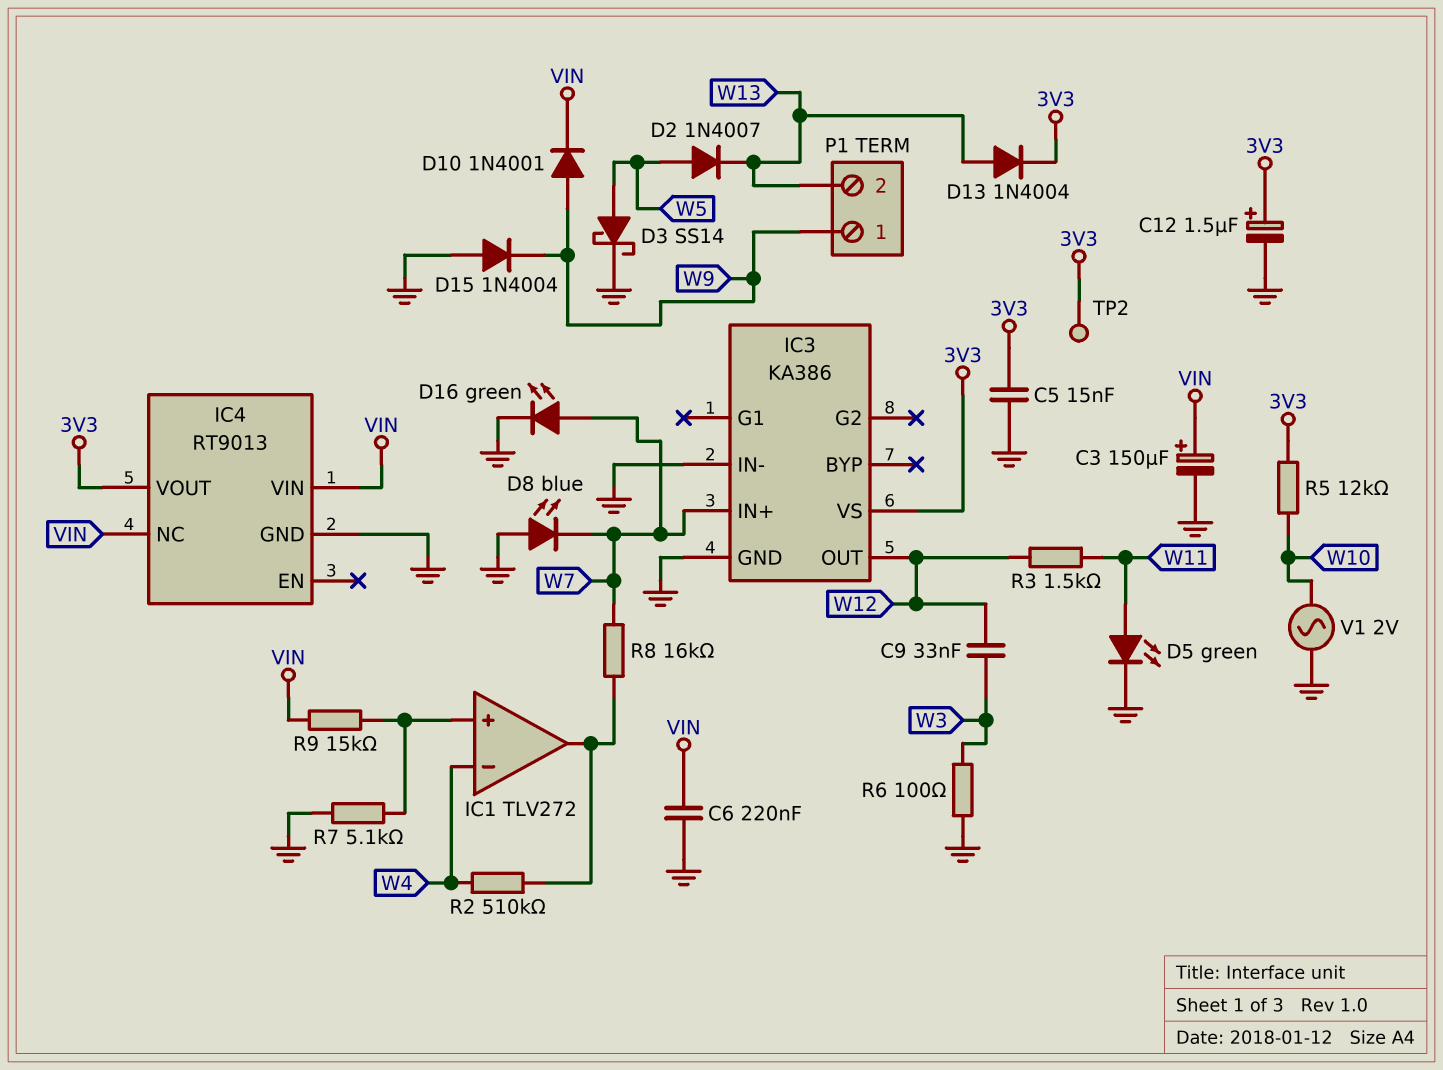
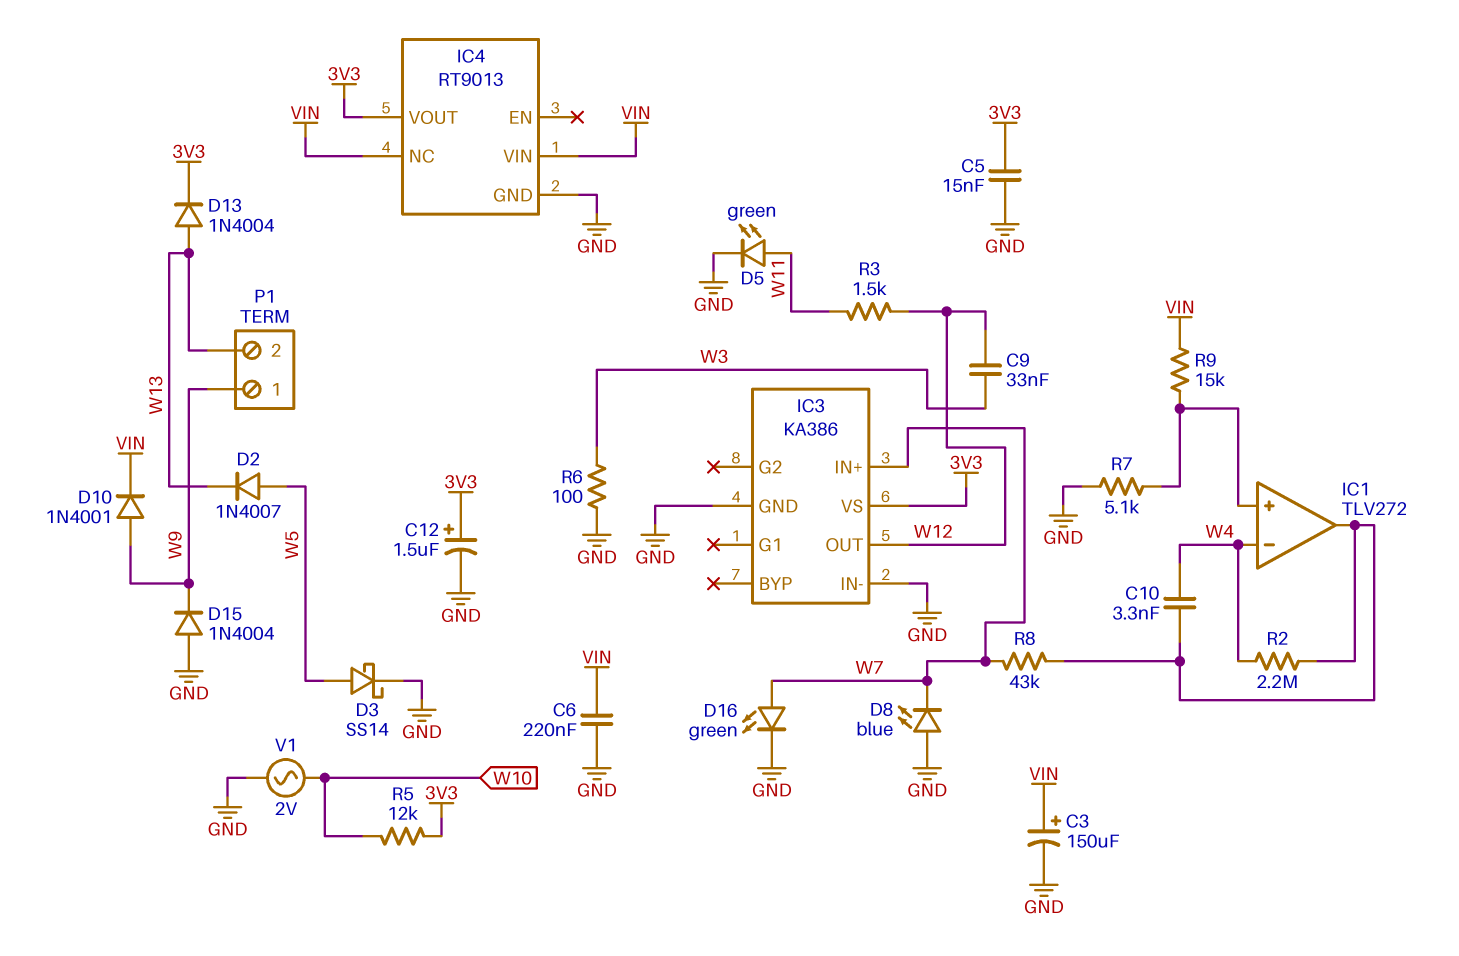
C10: none -> 3.3nF (IC1/out, W4)
R2: 510k (IC1/out, W4) -> 2.2M (IC1/out, W4)
R8: 16k (IC1/out, W7) -> 43k (IC1/out, W7)
TP2: test point (3V3) -> none

